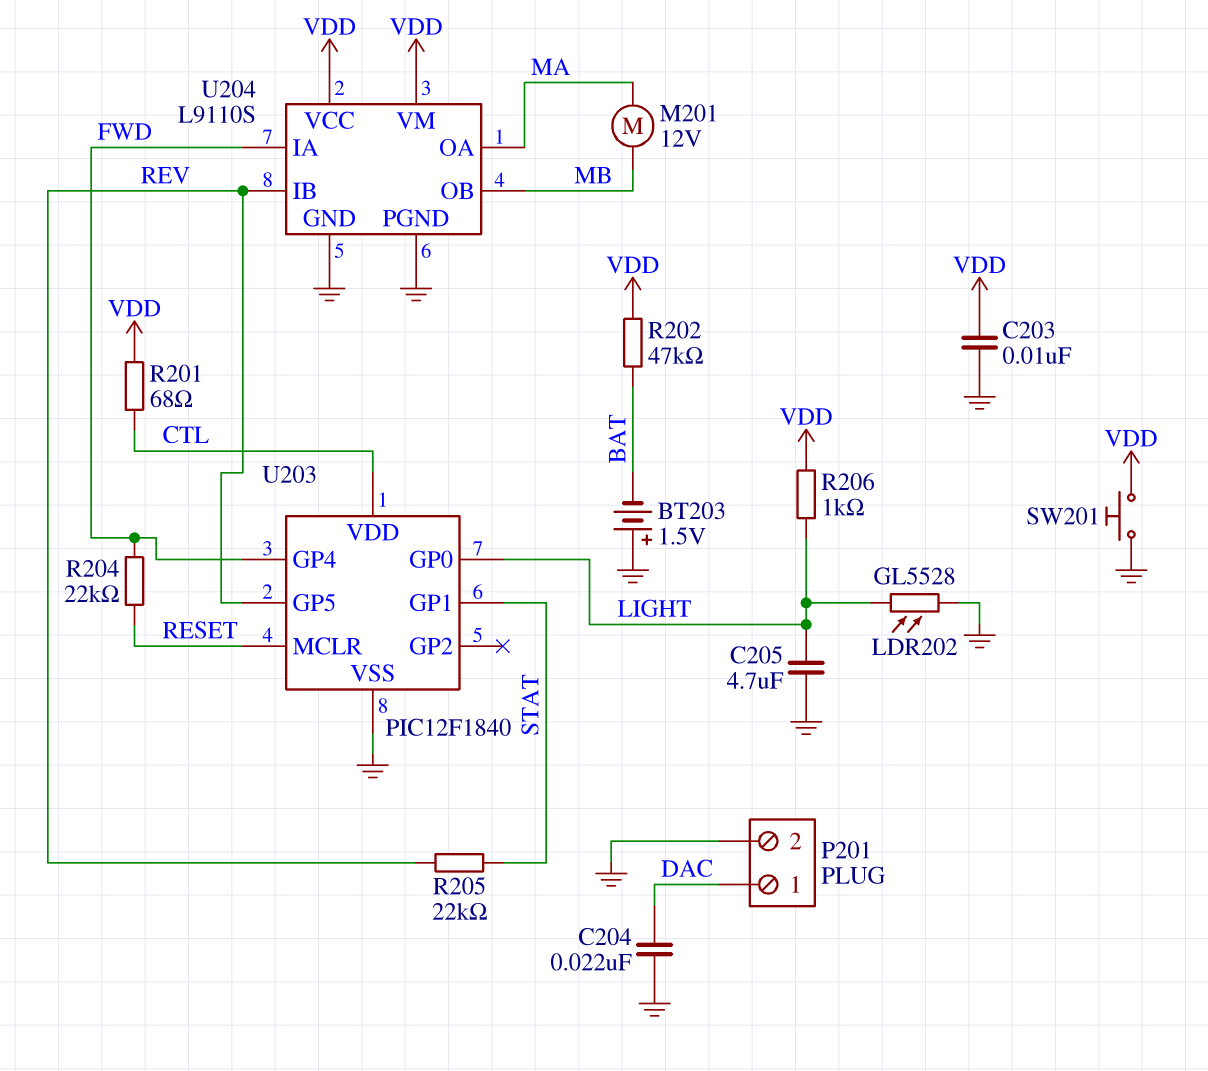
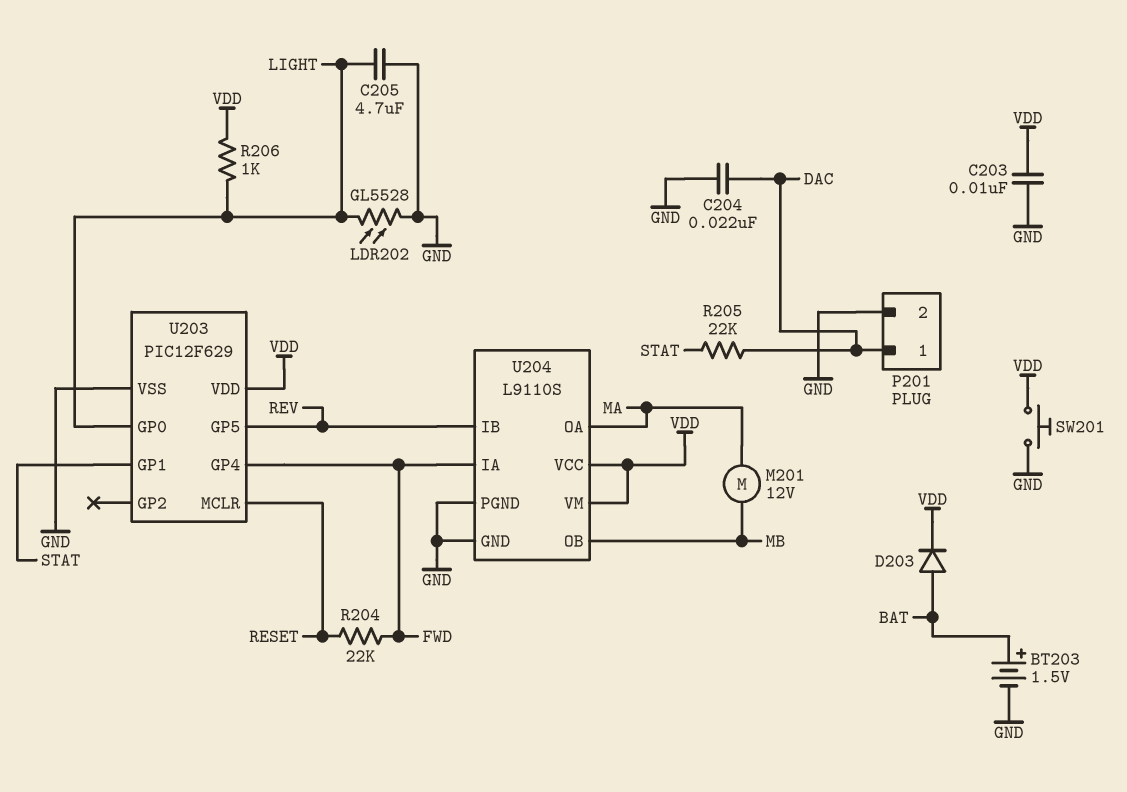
BT203: 1.5V (plus GND, minus BAT) -> 1.5V (plus BAT, minus GND)
D203: none -> diode (A BAT, K VDD)
R201: 68 (CTL, VDD) -> none
R202: 47k (BAT, VDD) -> none
R205: 22k (REV, STAT) -> 22k (DAC, STAT)
U203: PIC12F1840 -> PIC12F629
U203 pin VDD: CTL -> VDD

